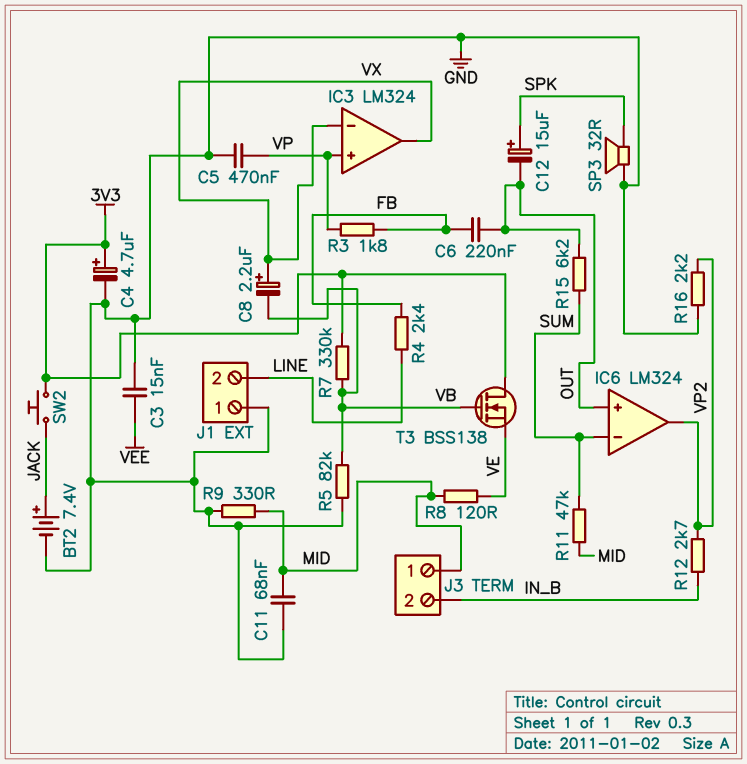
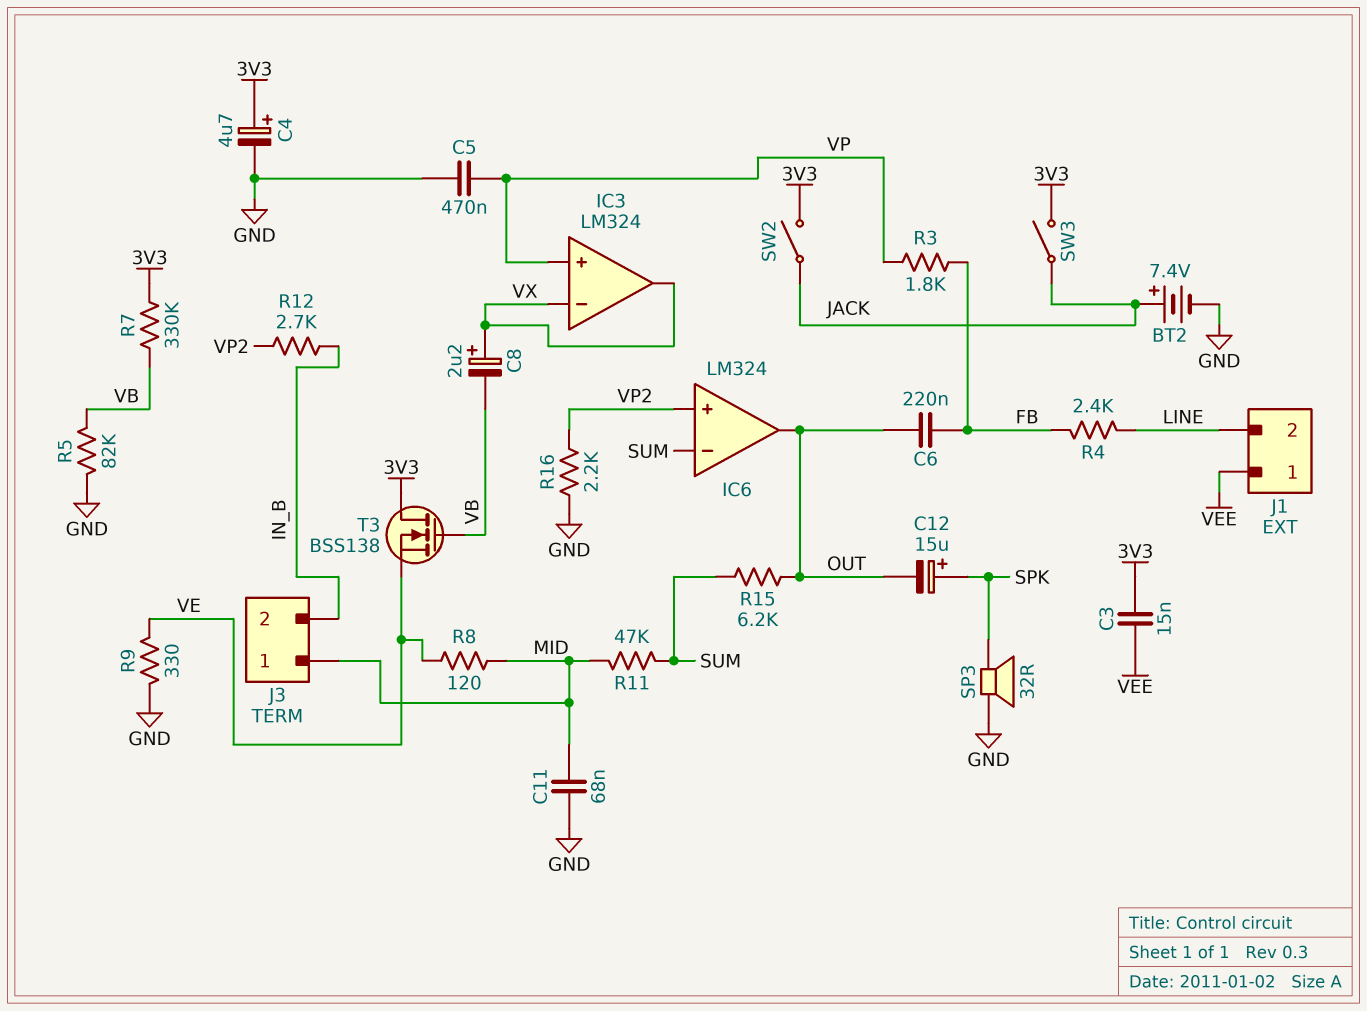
C3: 15nF (GND, VEE) -> 15nF (3V3, VEE)
IC6 pin in+: OUT -> VP2
IC6 pin out: VP2 -> OUT
J1 pin 1: GND -> VEE
R9: 330 (GND, MID) -> 330 (GND, VE)
SW2: button (3V3, JACK) -> switch (3V3, JACK)
SW3: none -> switch (3V3, JACK)

